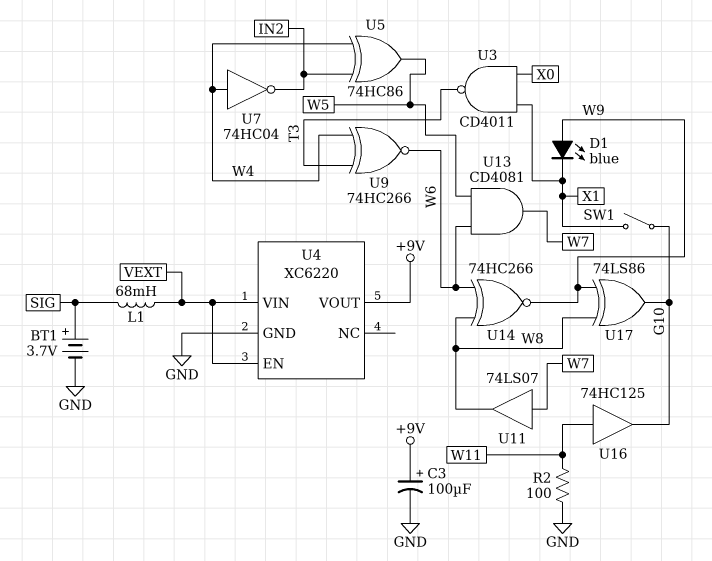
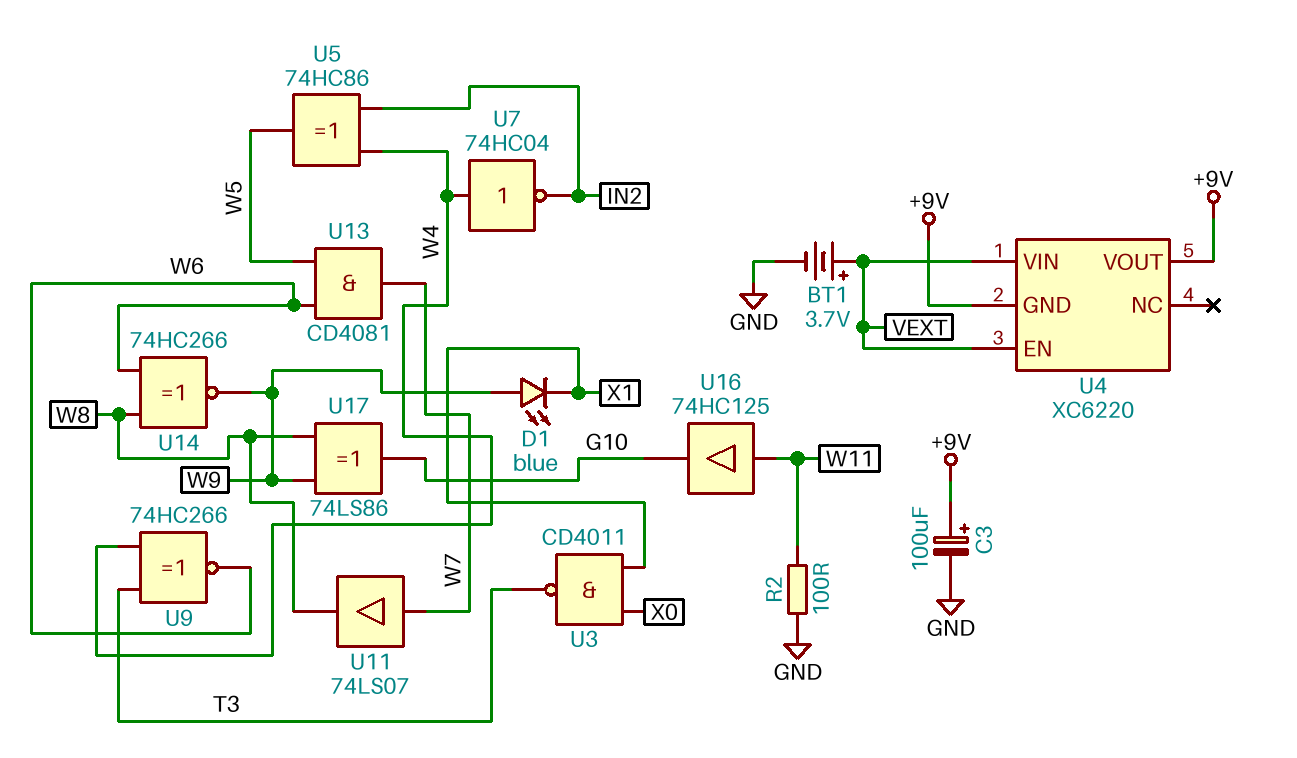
BT1: 3.7V (plus SIG, minus GND) -> 3.7V (plus VEXT, minus GND)
L1: 68mH (SIG, VEXT) -> none
SW1: switch (G10, X1) -> none
U4 pin GND: GND -> +9V

